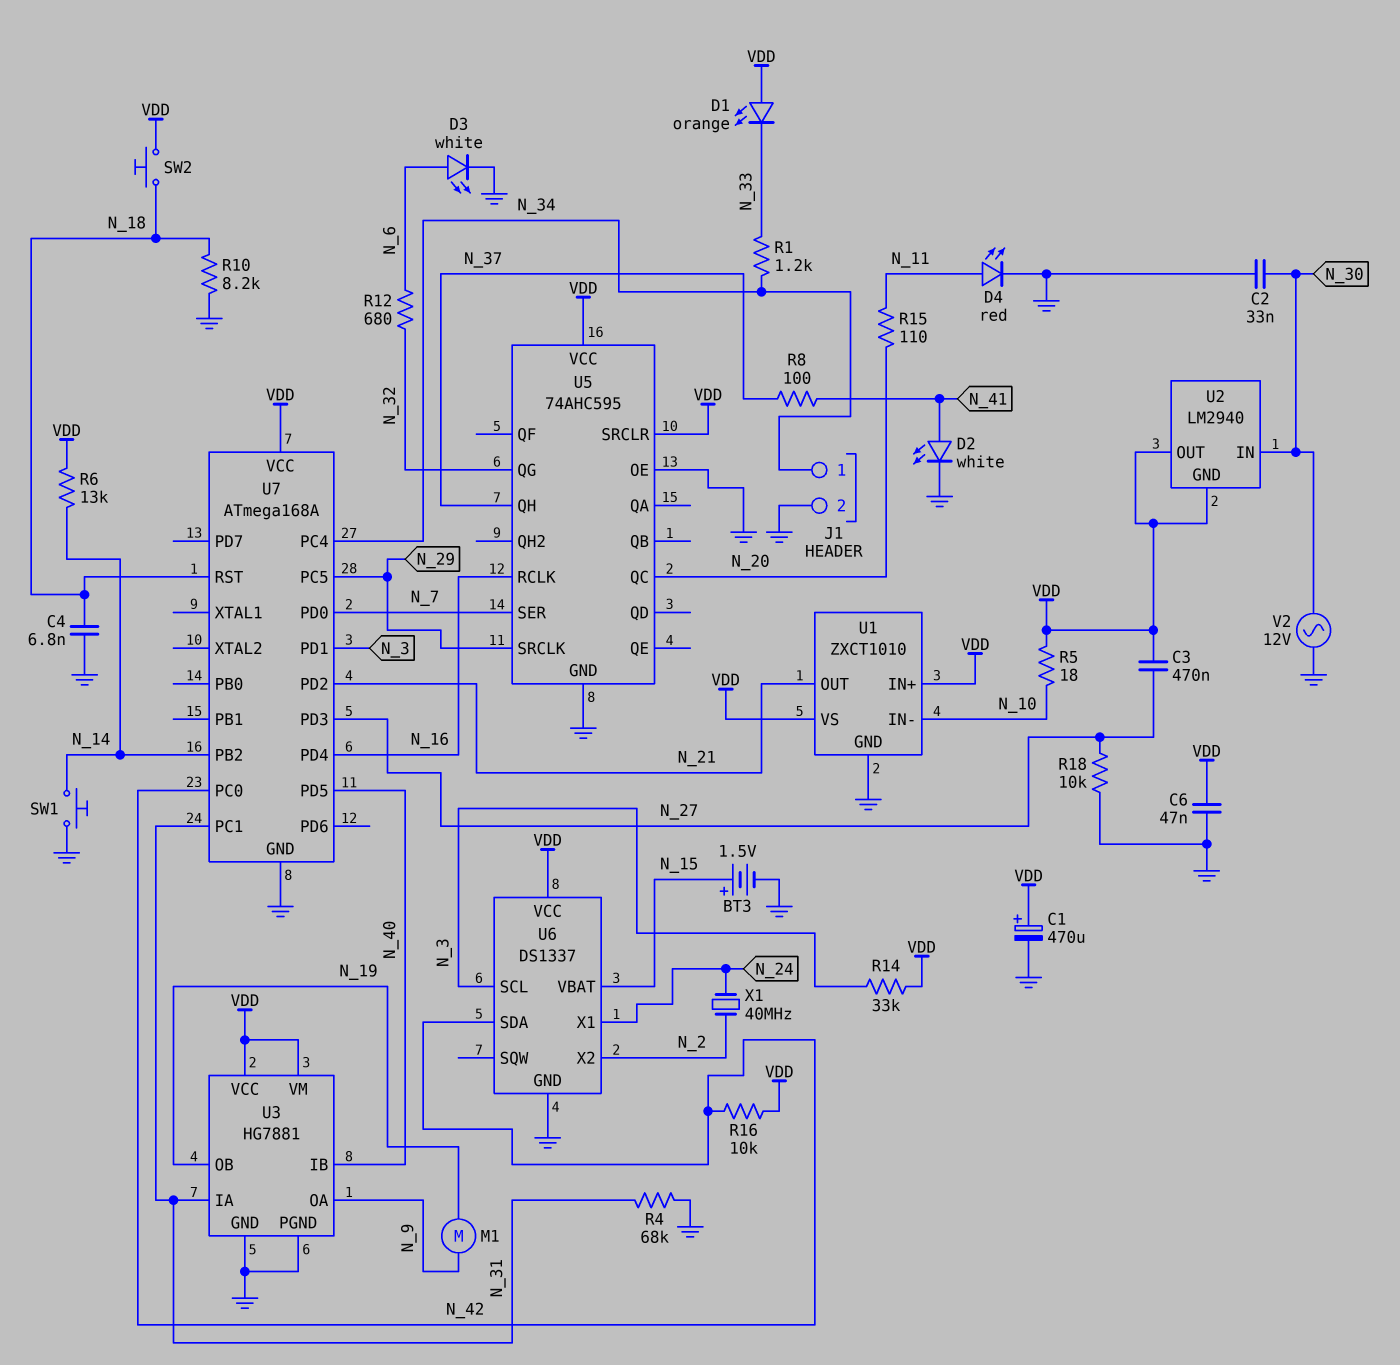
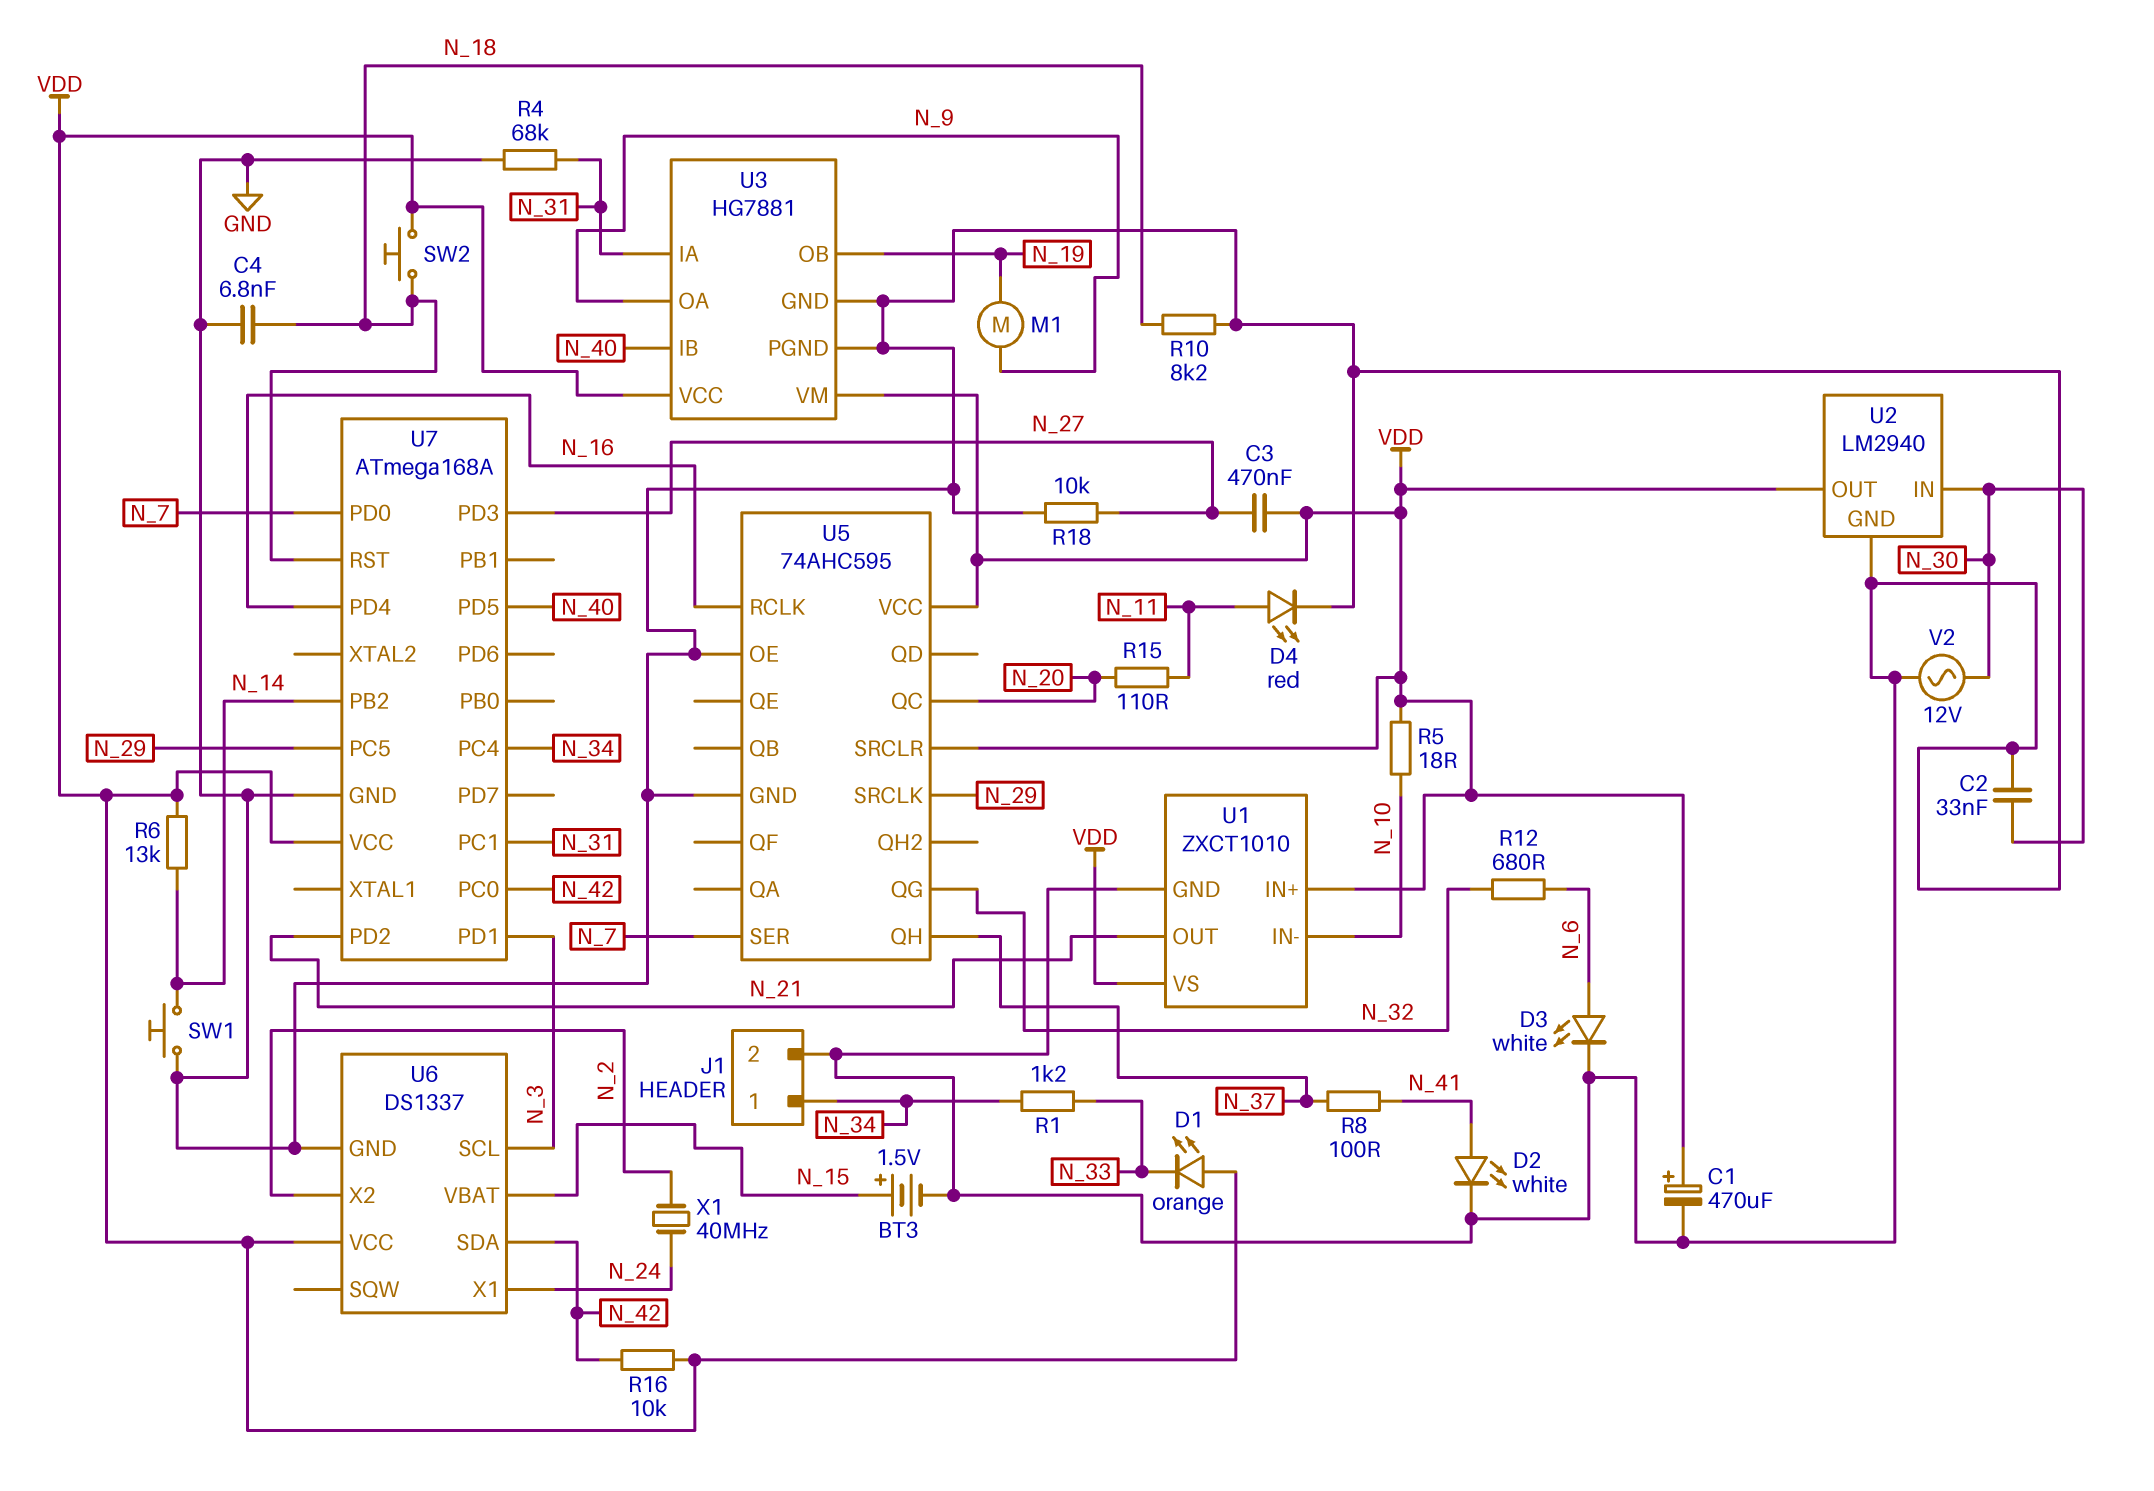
C6: 47nF (GND, VDD) -> none
R14: 33k (N_3, VDD) -> none
U2 pin GND: VDD -> GND

